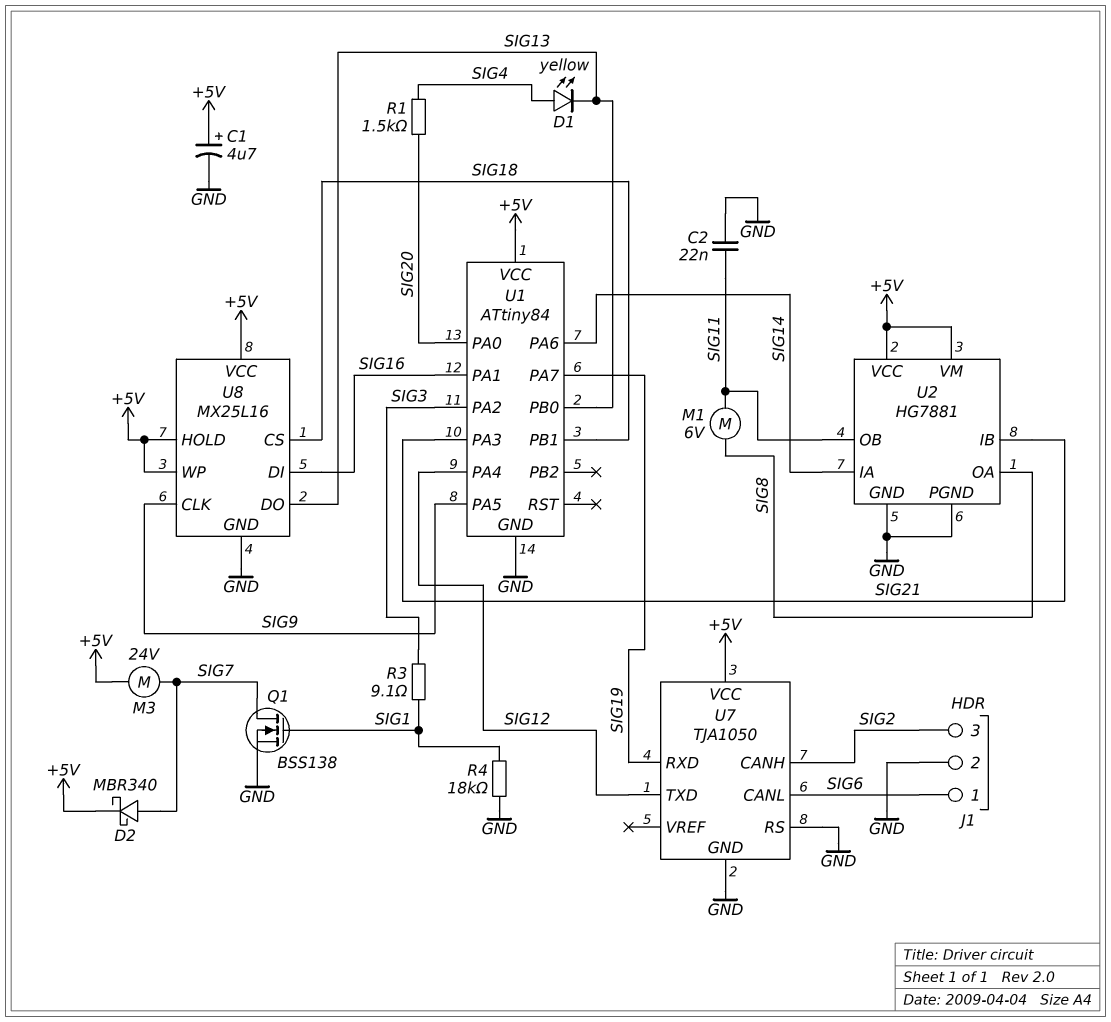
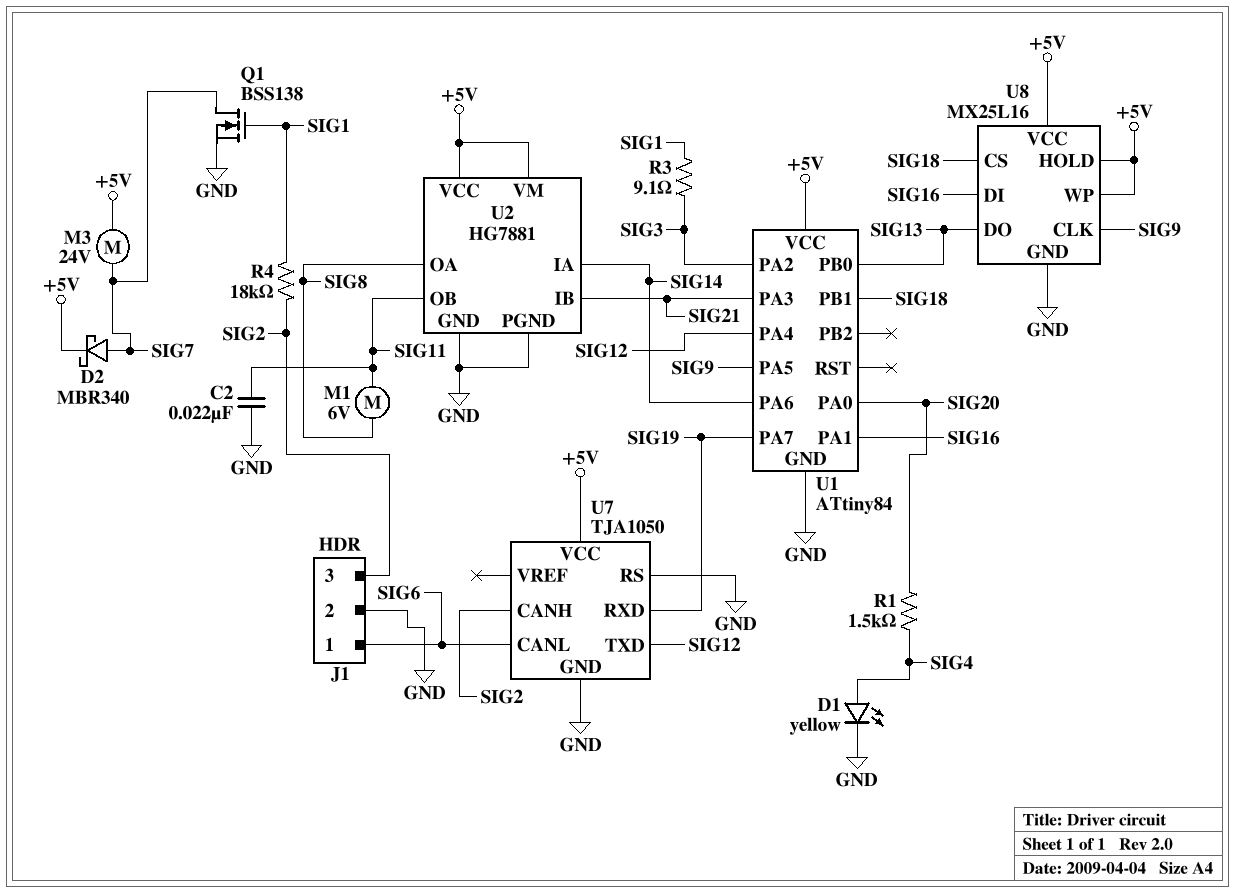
C1: 4.7uF (plus +5V, minus GND) -> none
D1: LED yellow (A SIG4, K SIG13) -> LED yellow (A SIG4, K GND)
R4: 18k (GND, SIG1) -> 18k (SIG1, SIG2)

